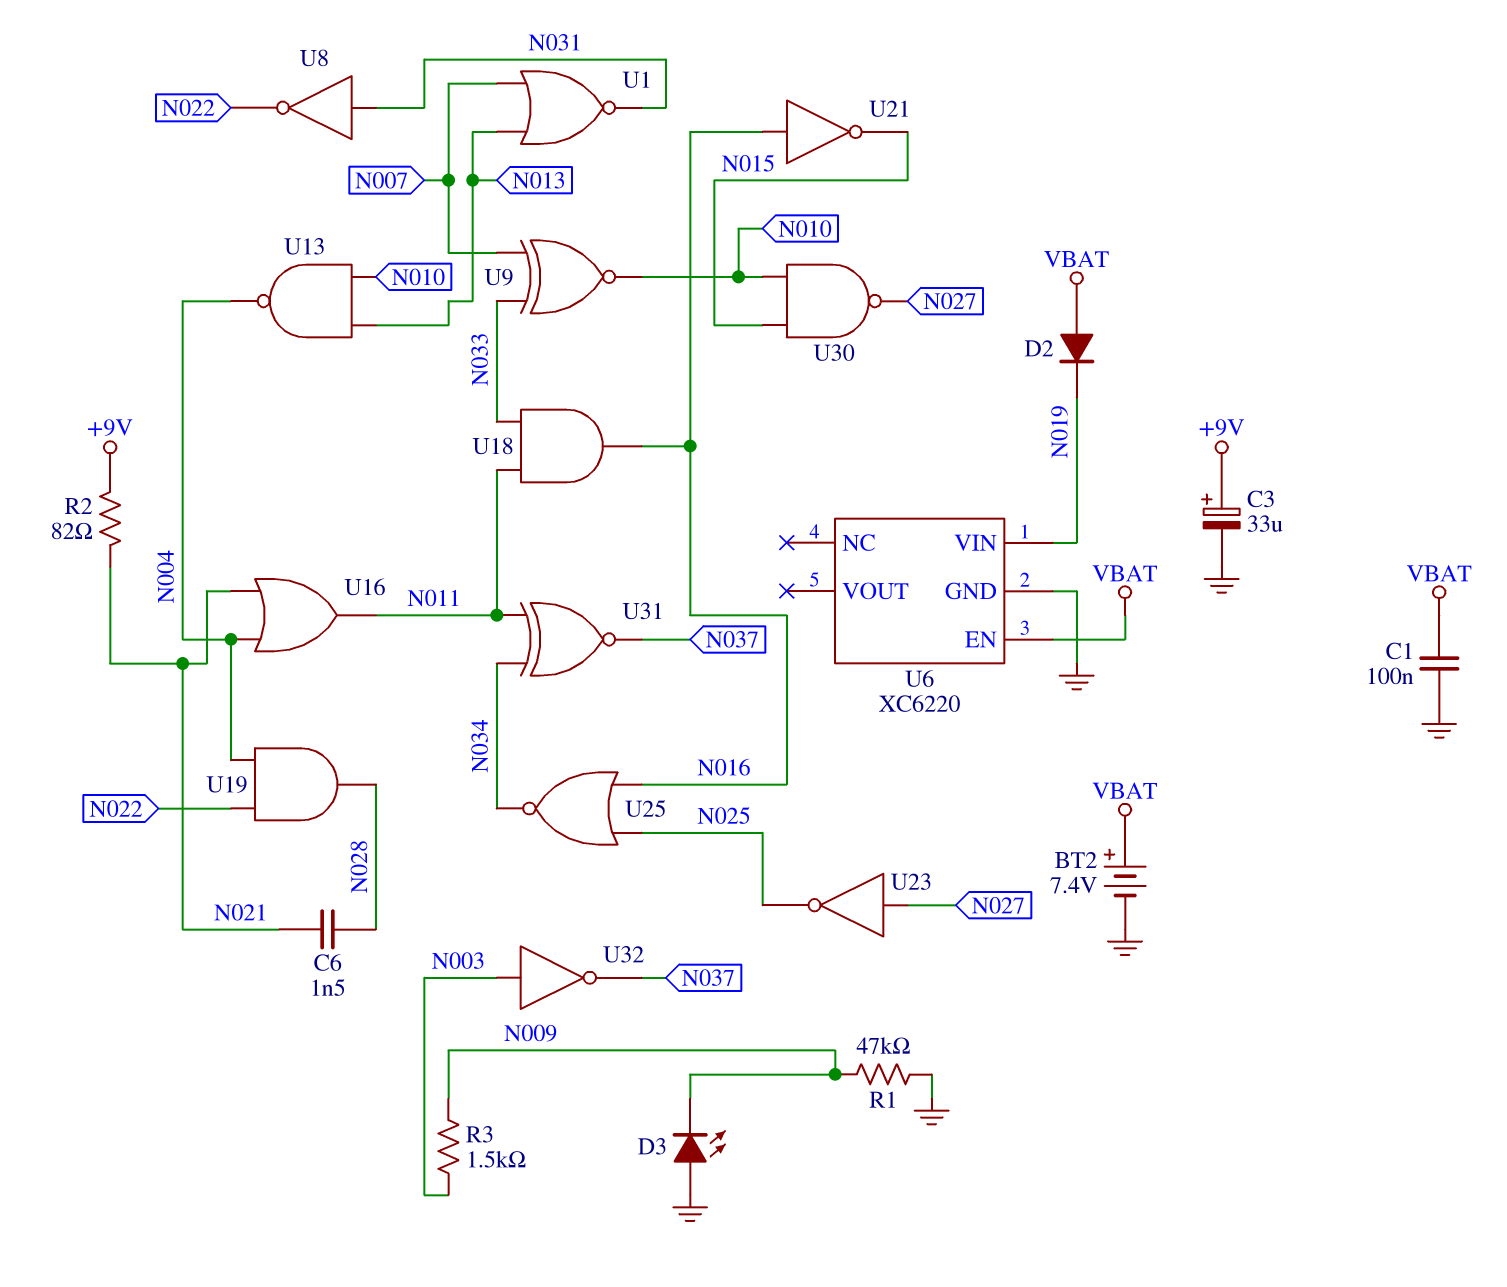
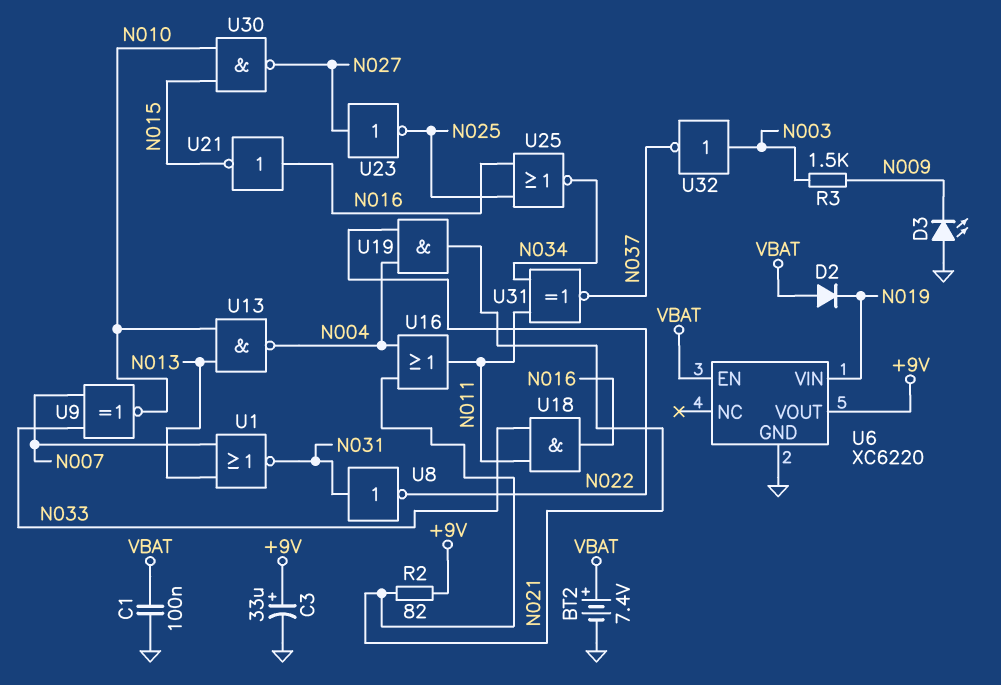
C6: 1.5nF (N021, N028) -> none
R1: 47k (GND, N009) -> none
U6 pin VOUT: none -> +9V
U19: AND (in N004, in N022, out N028) -> AND (in N004, in N022, out N021)

